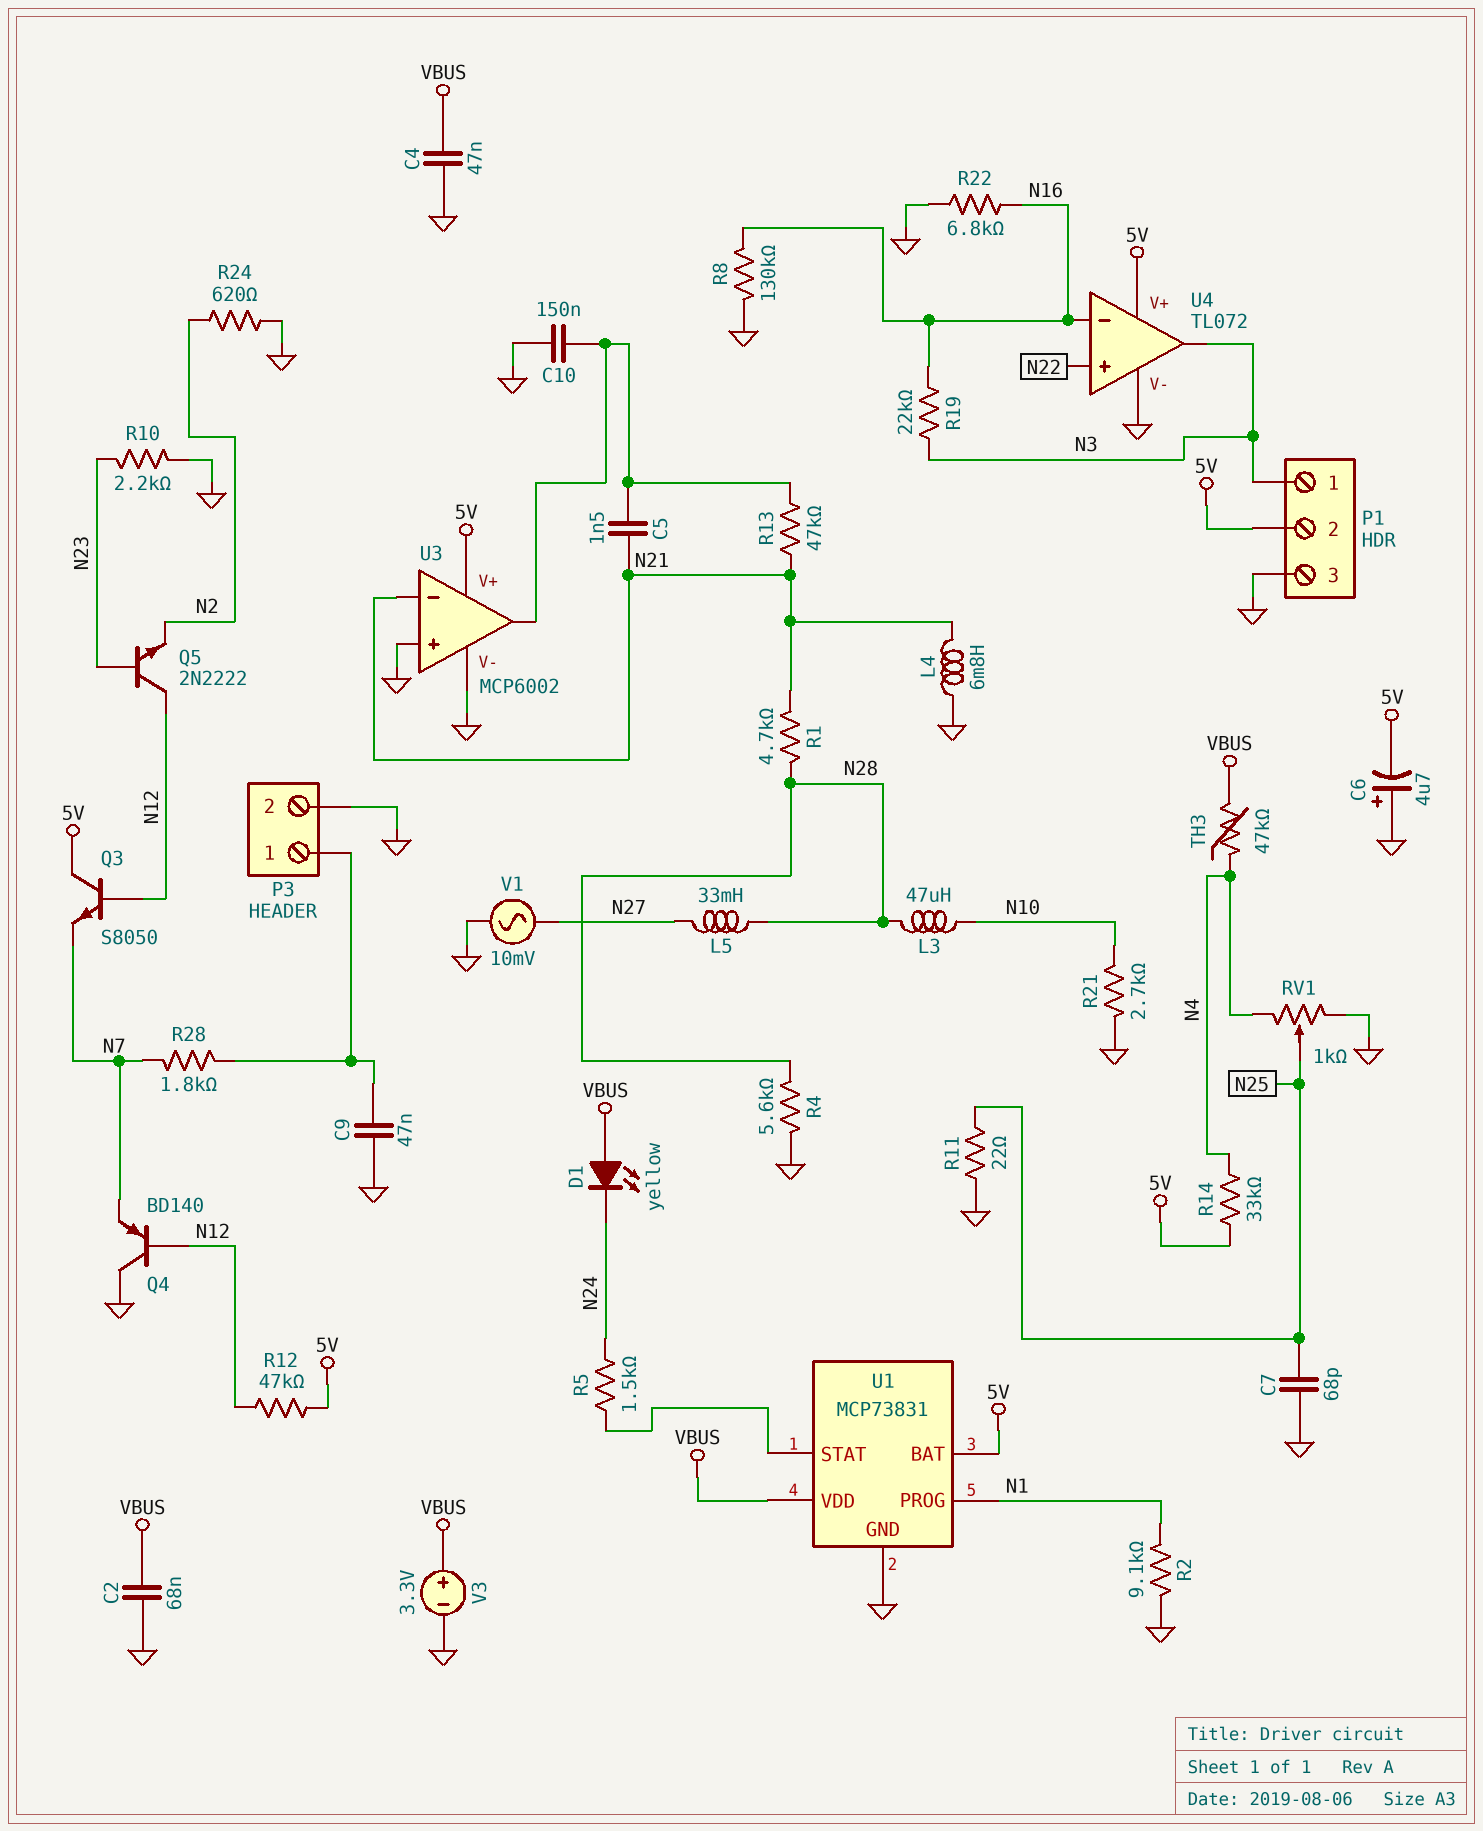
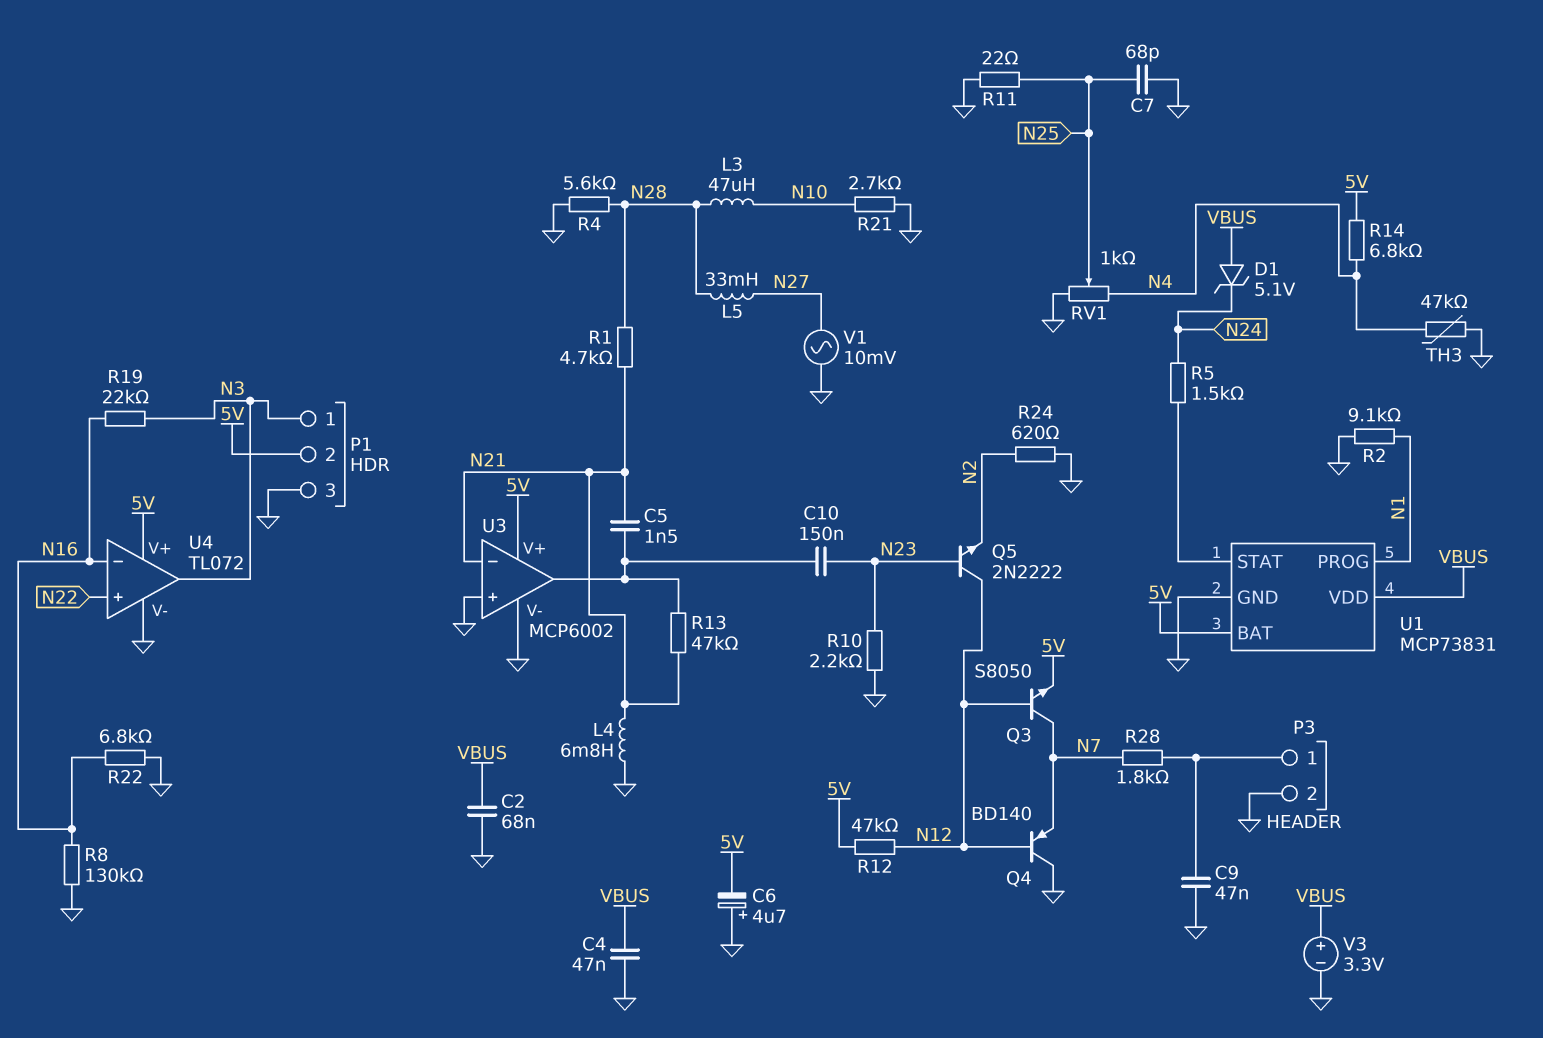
C10: 150nF (GND, U3/out) -> 150nF (N23, U3/out)
D1: LED yellow (A VBUS, K N24) -> zener 5.1V (A VBUS, K N24)
Q3: NPN S8050 (B N12, C 5V, E N7) -> NPN S8050 (B N12, C N7, E 5V)
R14: 33k (5V, N4) -> 6.8k (5V, N4)
TH3: 47k (N4, VBUS) -> 47k (GND, N4)

